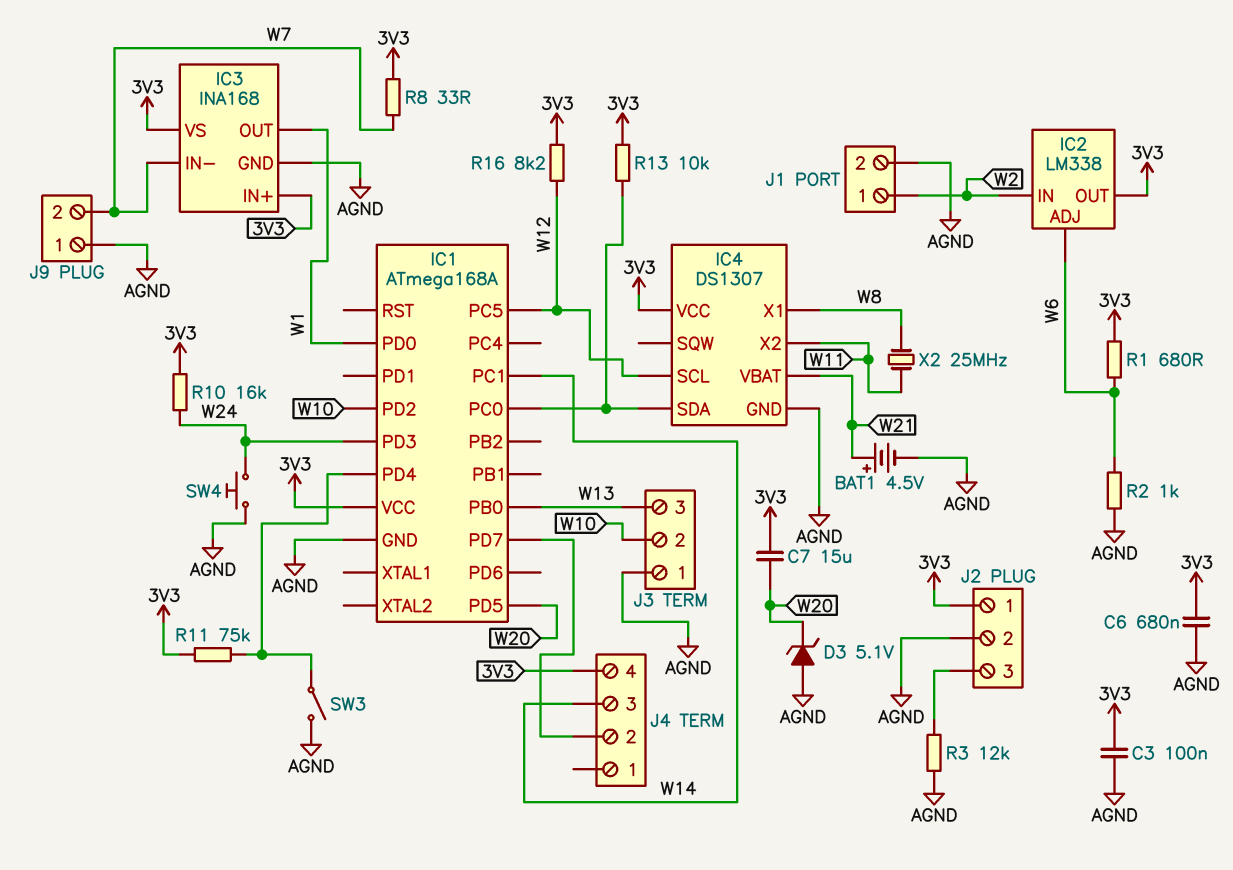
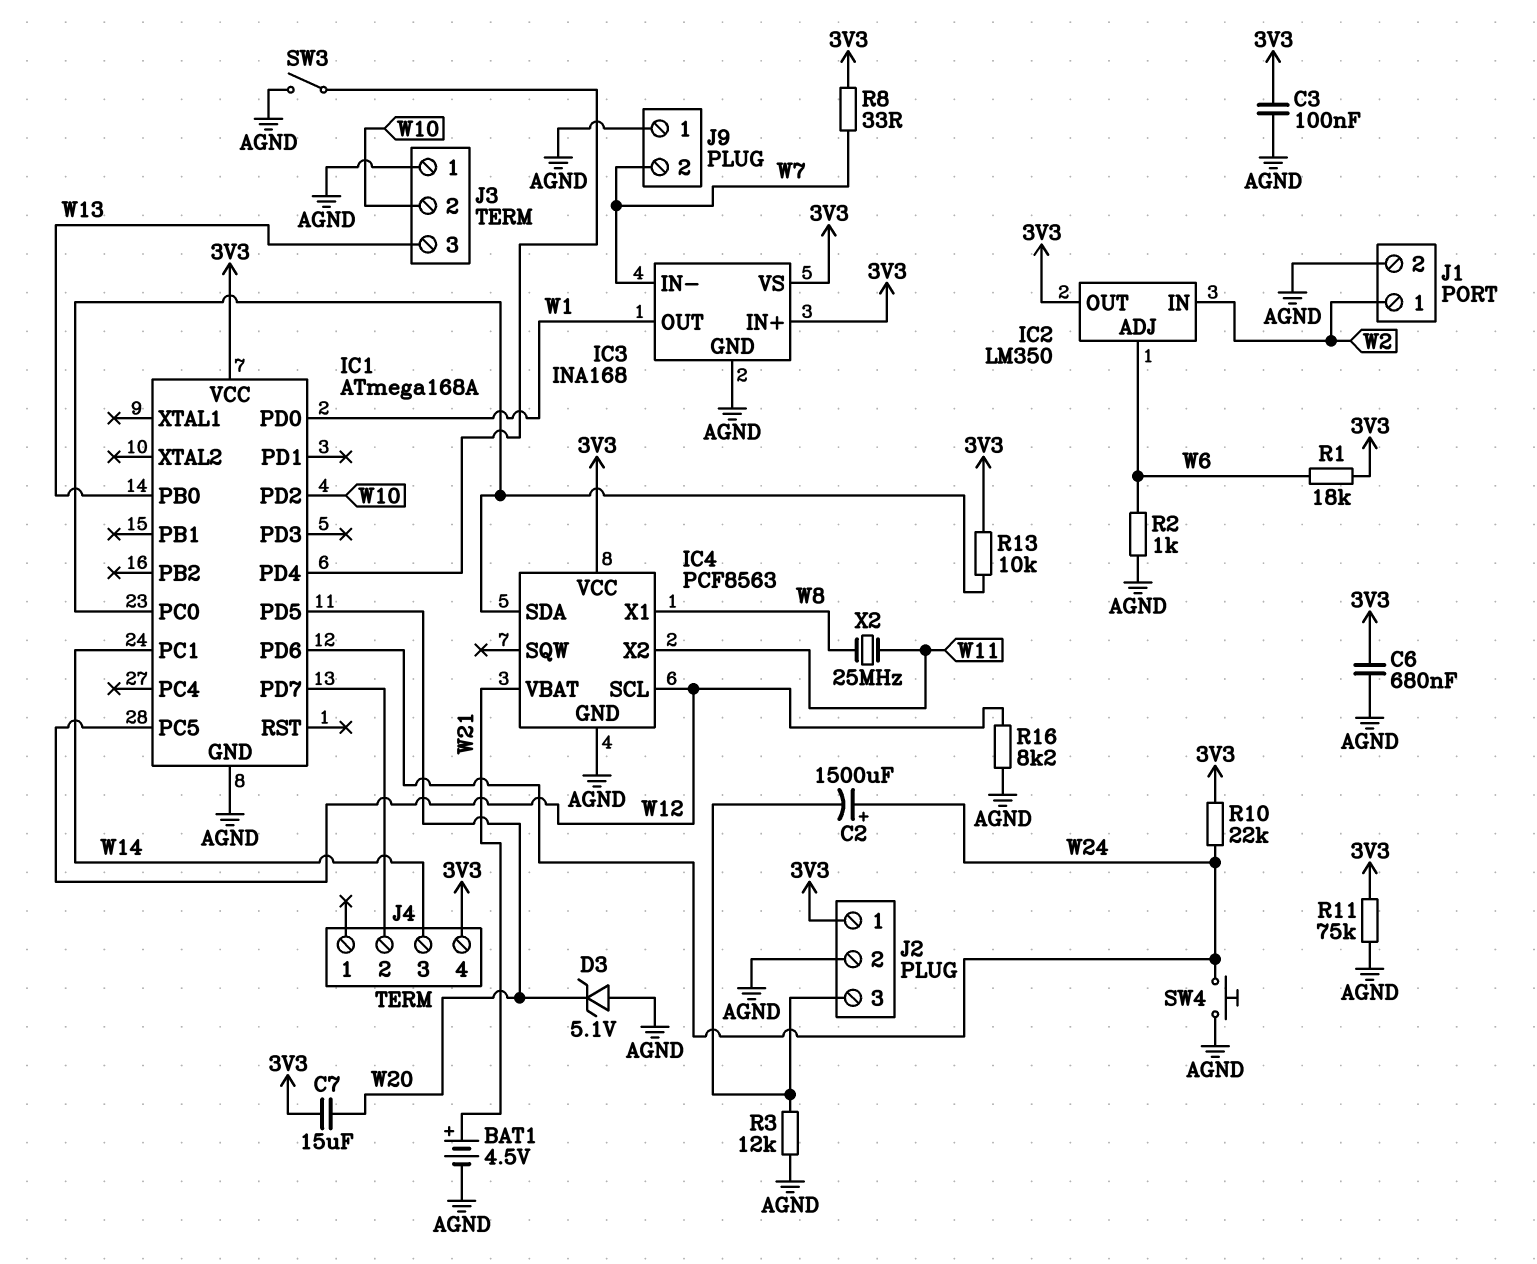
C2: none -> 1500uF (plus W24, minus J2/3)
IC1 pin PD3: W24 -> none
IC1 pin PD6: none -> W24
IC2: LM338 -> LM350
IC4: DS1307 -> PCF8563
R1: 680 (3V3, W6) -> 18k (3V3, W6)
R10: 16k (3V3, W24) -> 22k (3V3, W24)
R11: 75k (3V3, IC1/PD4) -> 75k (3V3, AGND)
R16: 8.2k (3V3, W12) -> 8.2k (AGND, W12)

